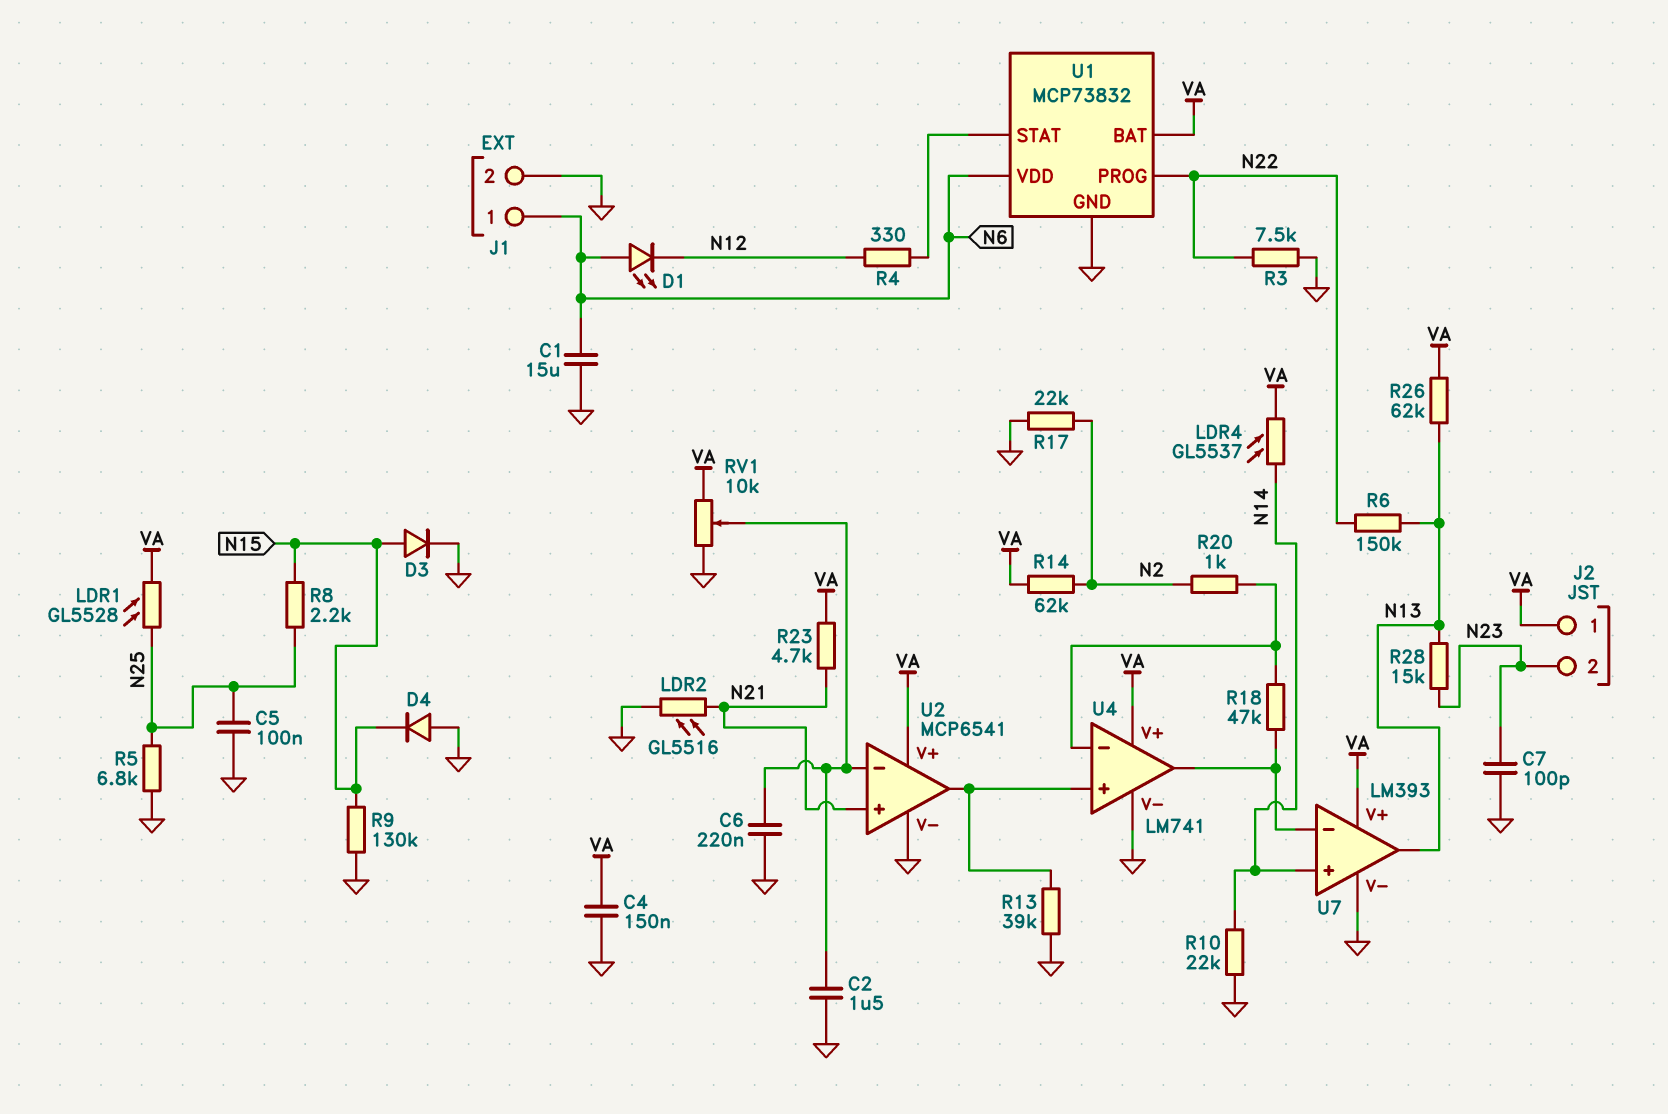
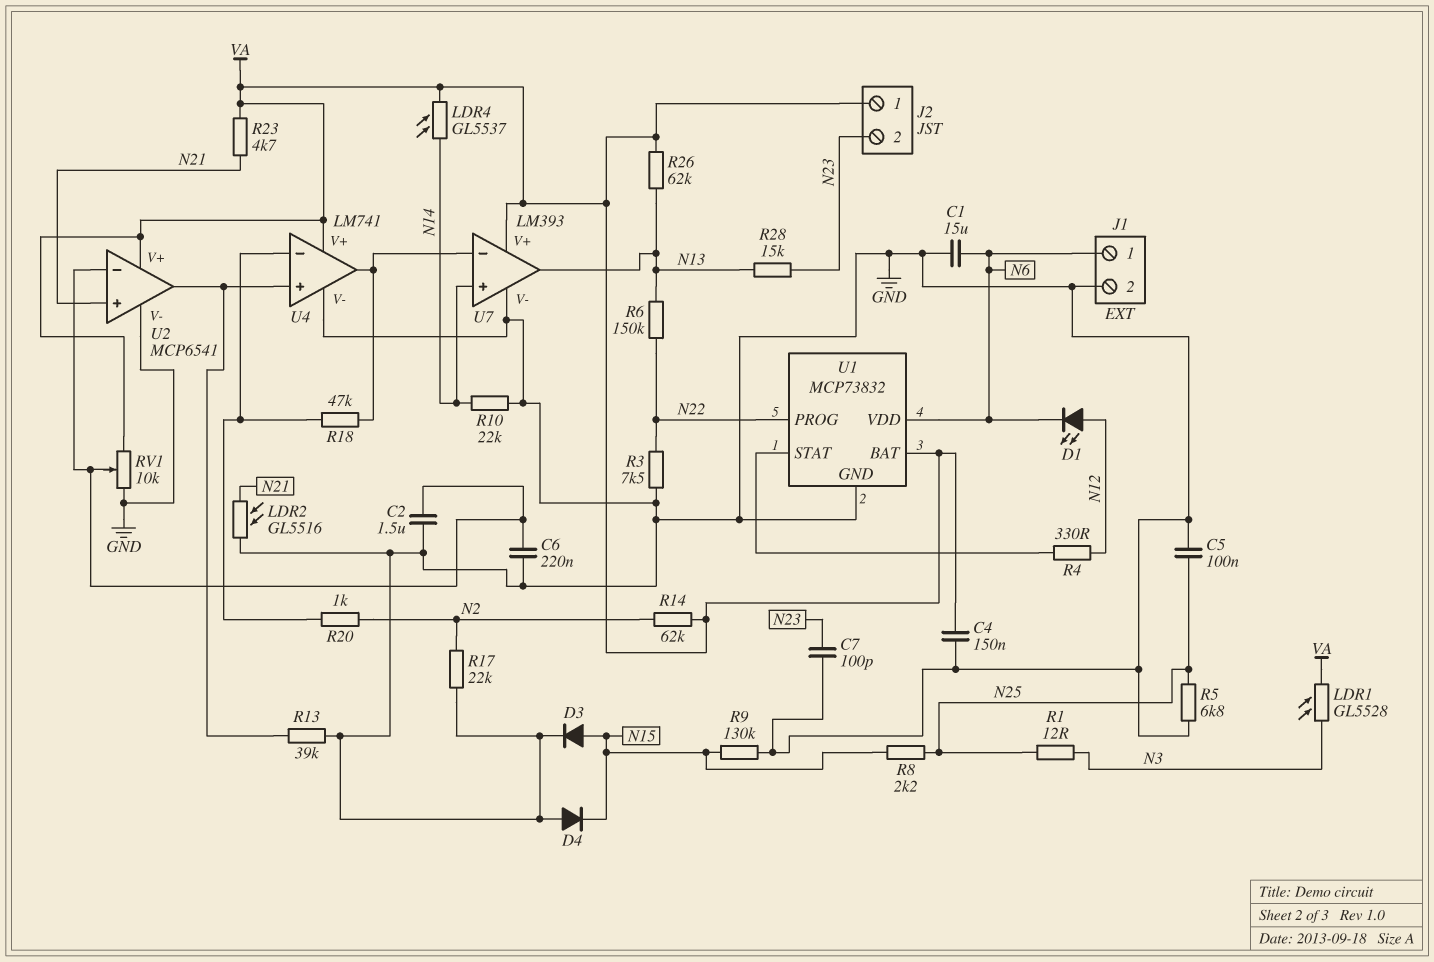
D1: LED (A N6, K N12) -> LED (A N12, K N6)
LDR1: GL5528 (N25, VA) -> GL5528 (N3, VA)
R1: none -> 12 (N3, N25)

